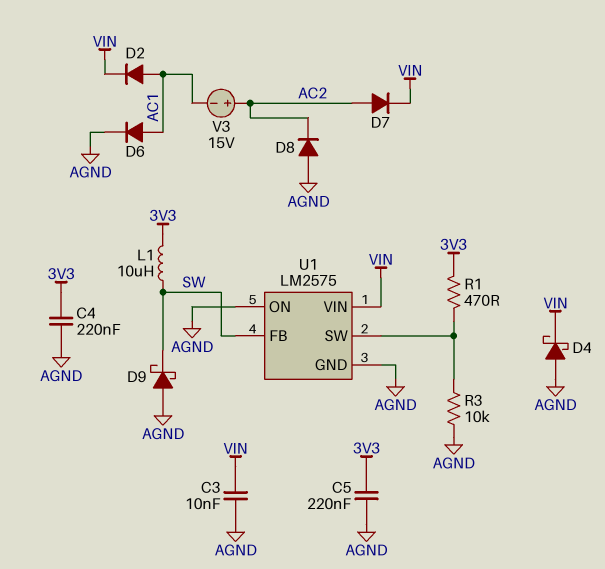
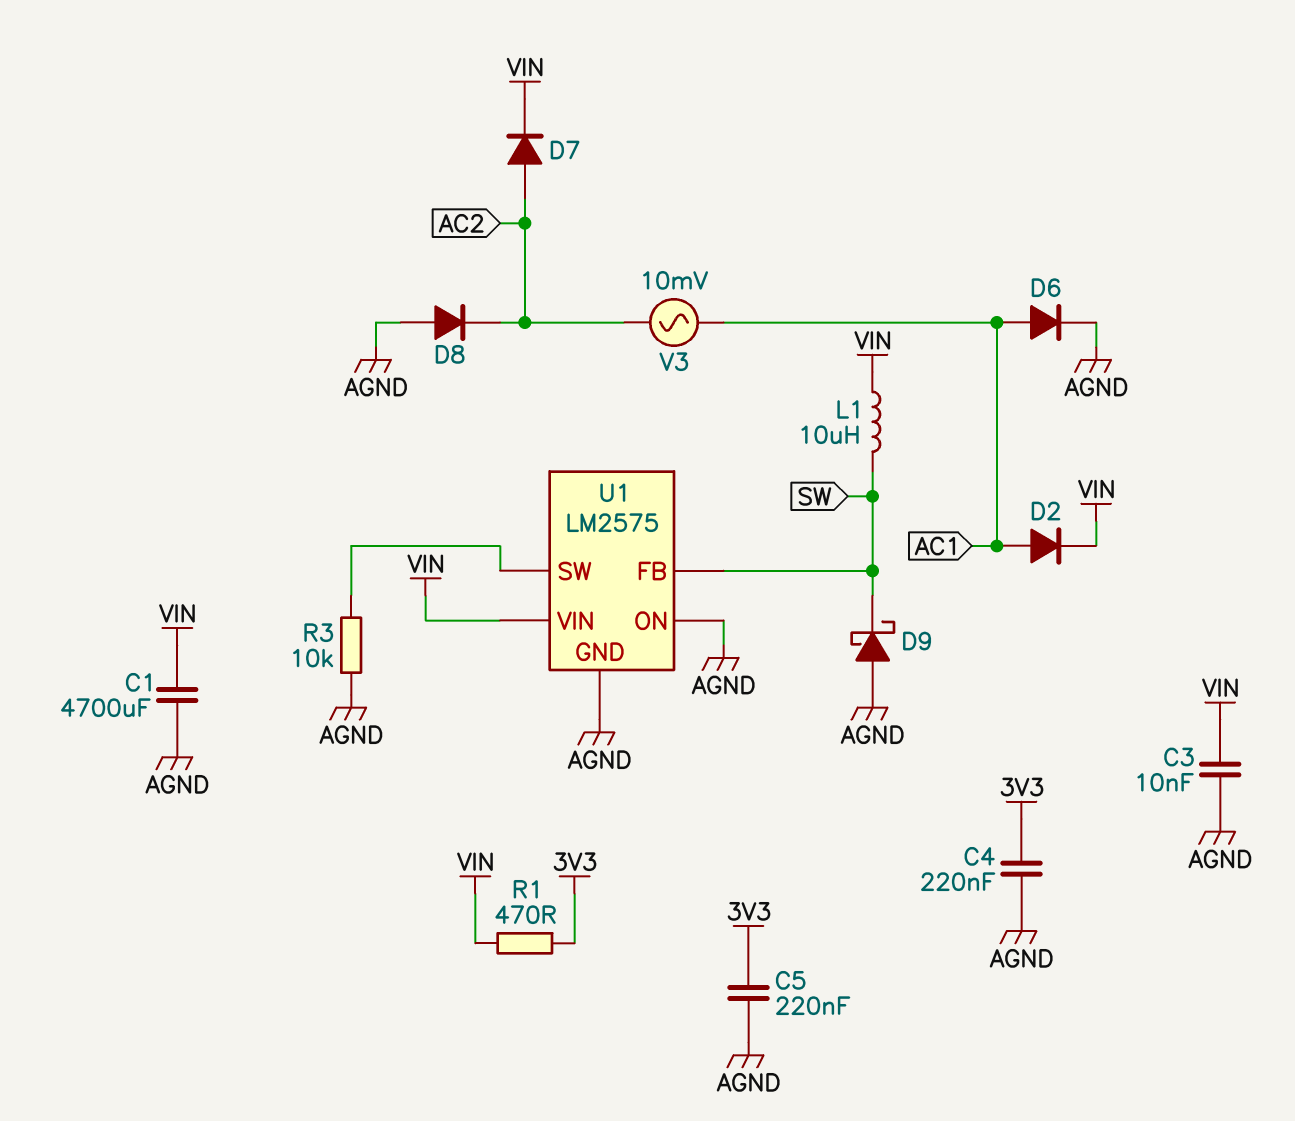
C1: none -> 4700uF (AGND, VIN)
D4: schottky (A AGND, K VIN) -> none
L1: 10uH (3V3, SW) -> 10uH (SW, VIN)
R1: 470 (3V3, U1/SW) -> 470 (3V3, VIN)
V3: 15V (plus AC2, minus AC1) -> AC 10mV (AC1, AC2)

